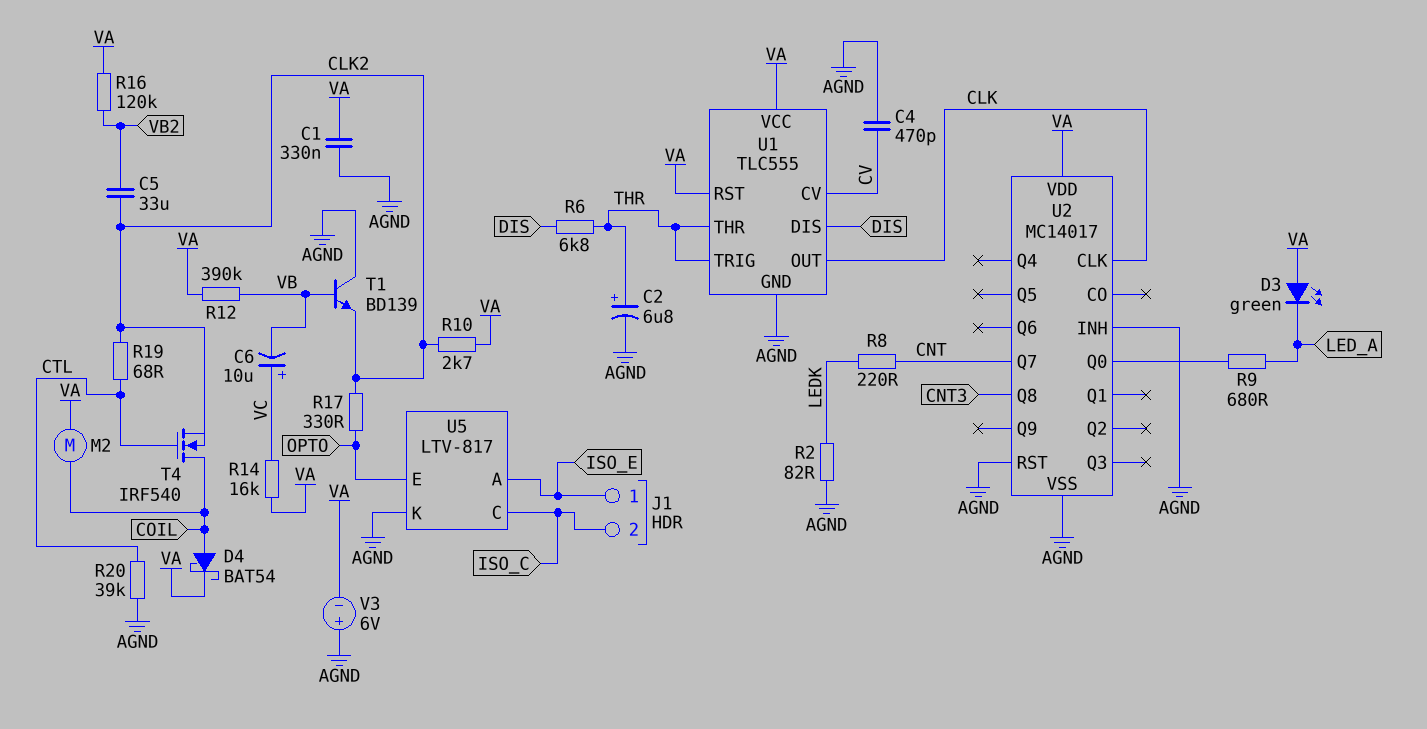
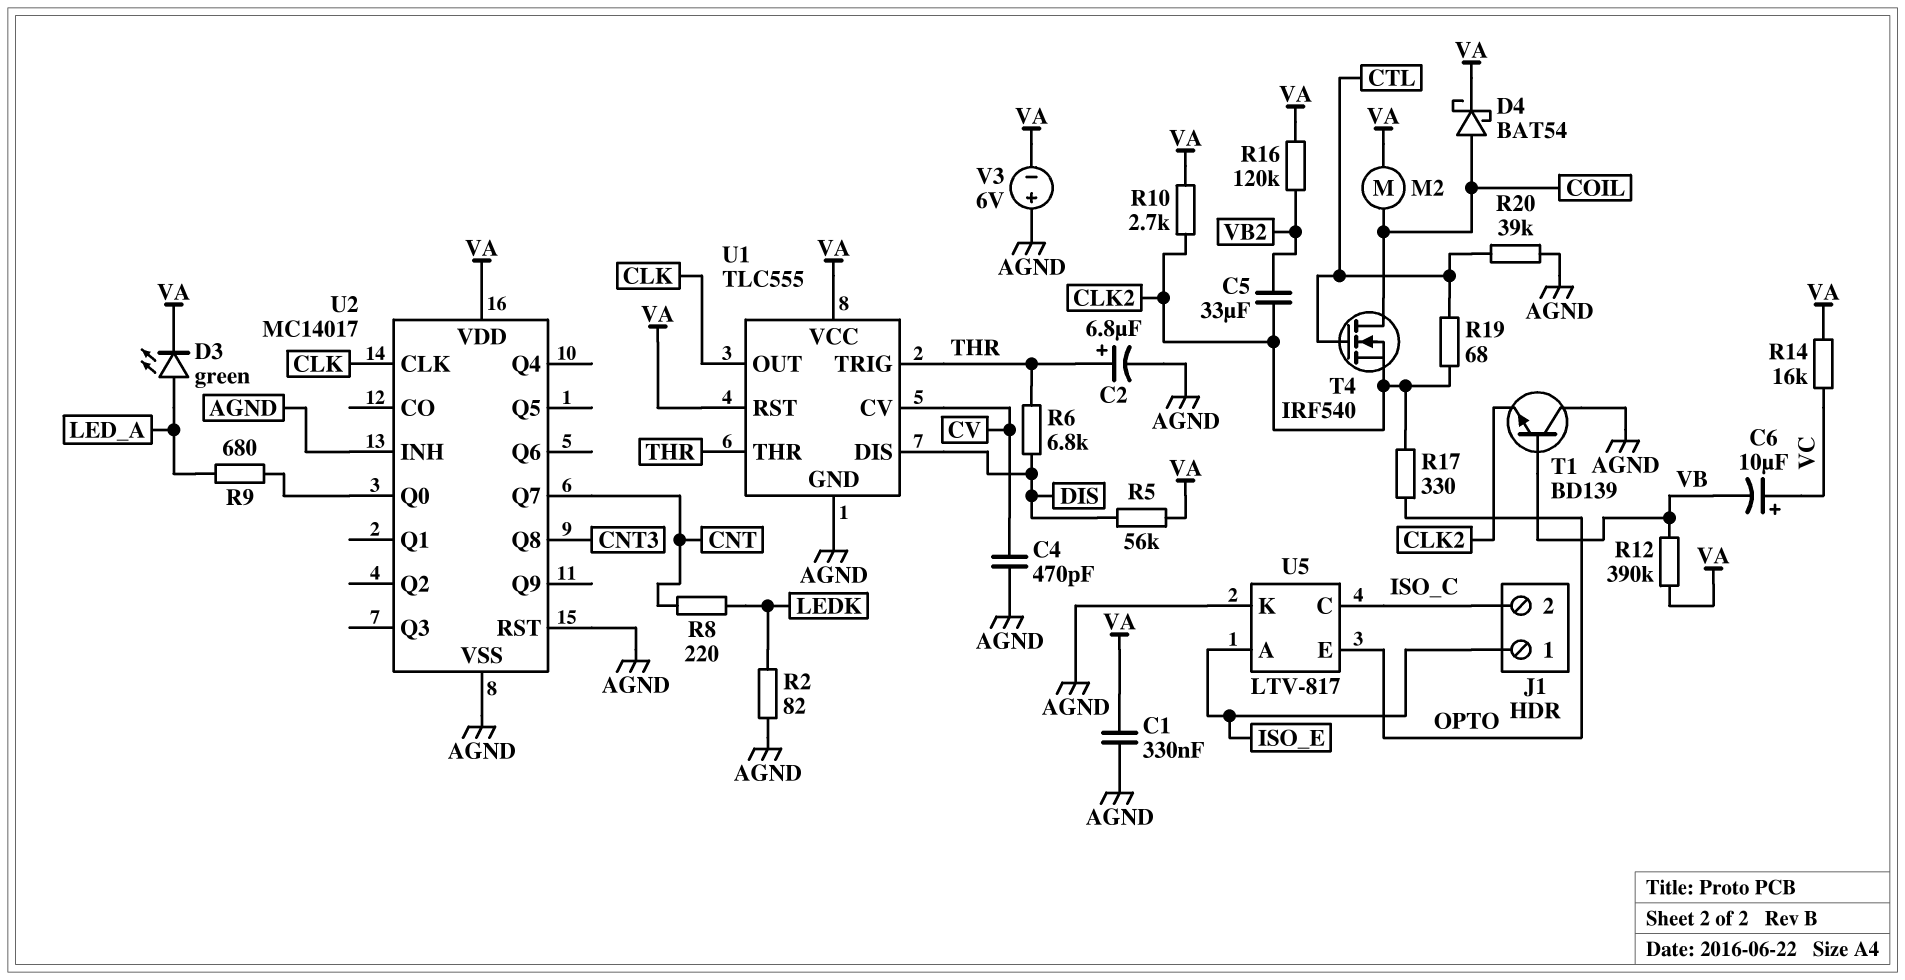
D3: LED green (A VA, K LED_A) -> LED green (A LED_A, K VA)
R5: none -> 56k (DIS, VA)

